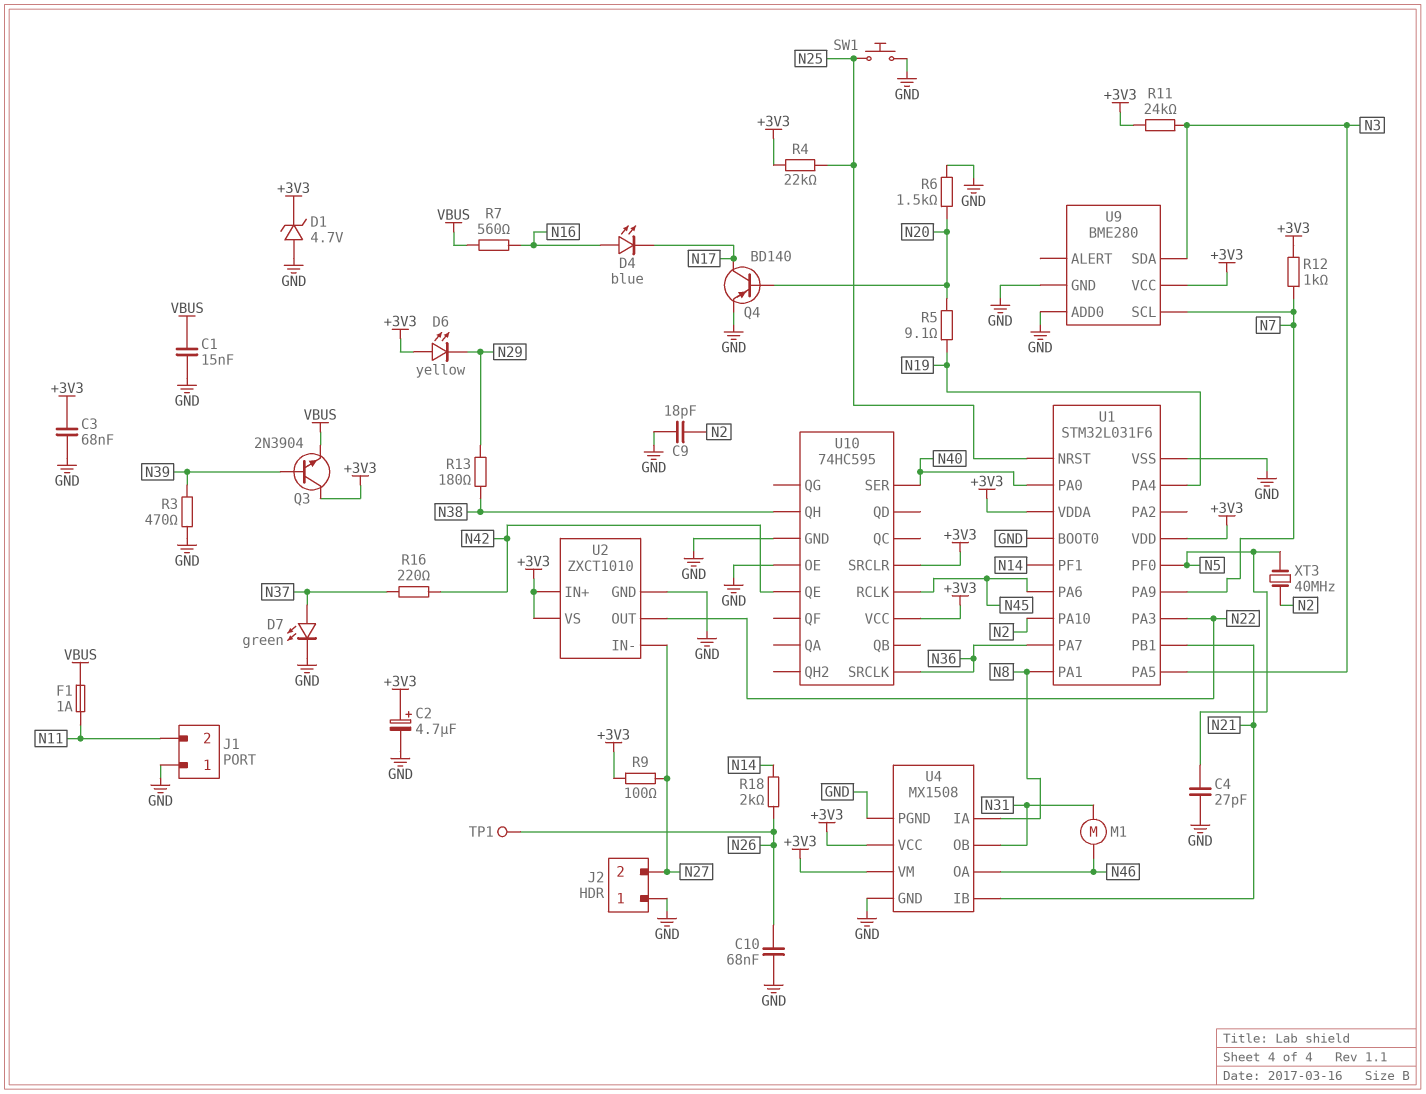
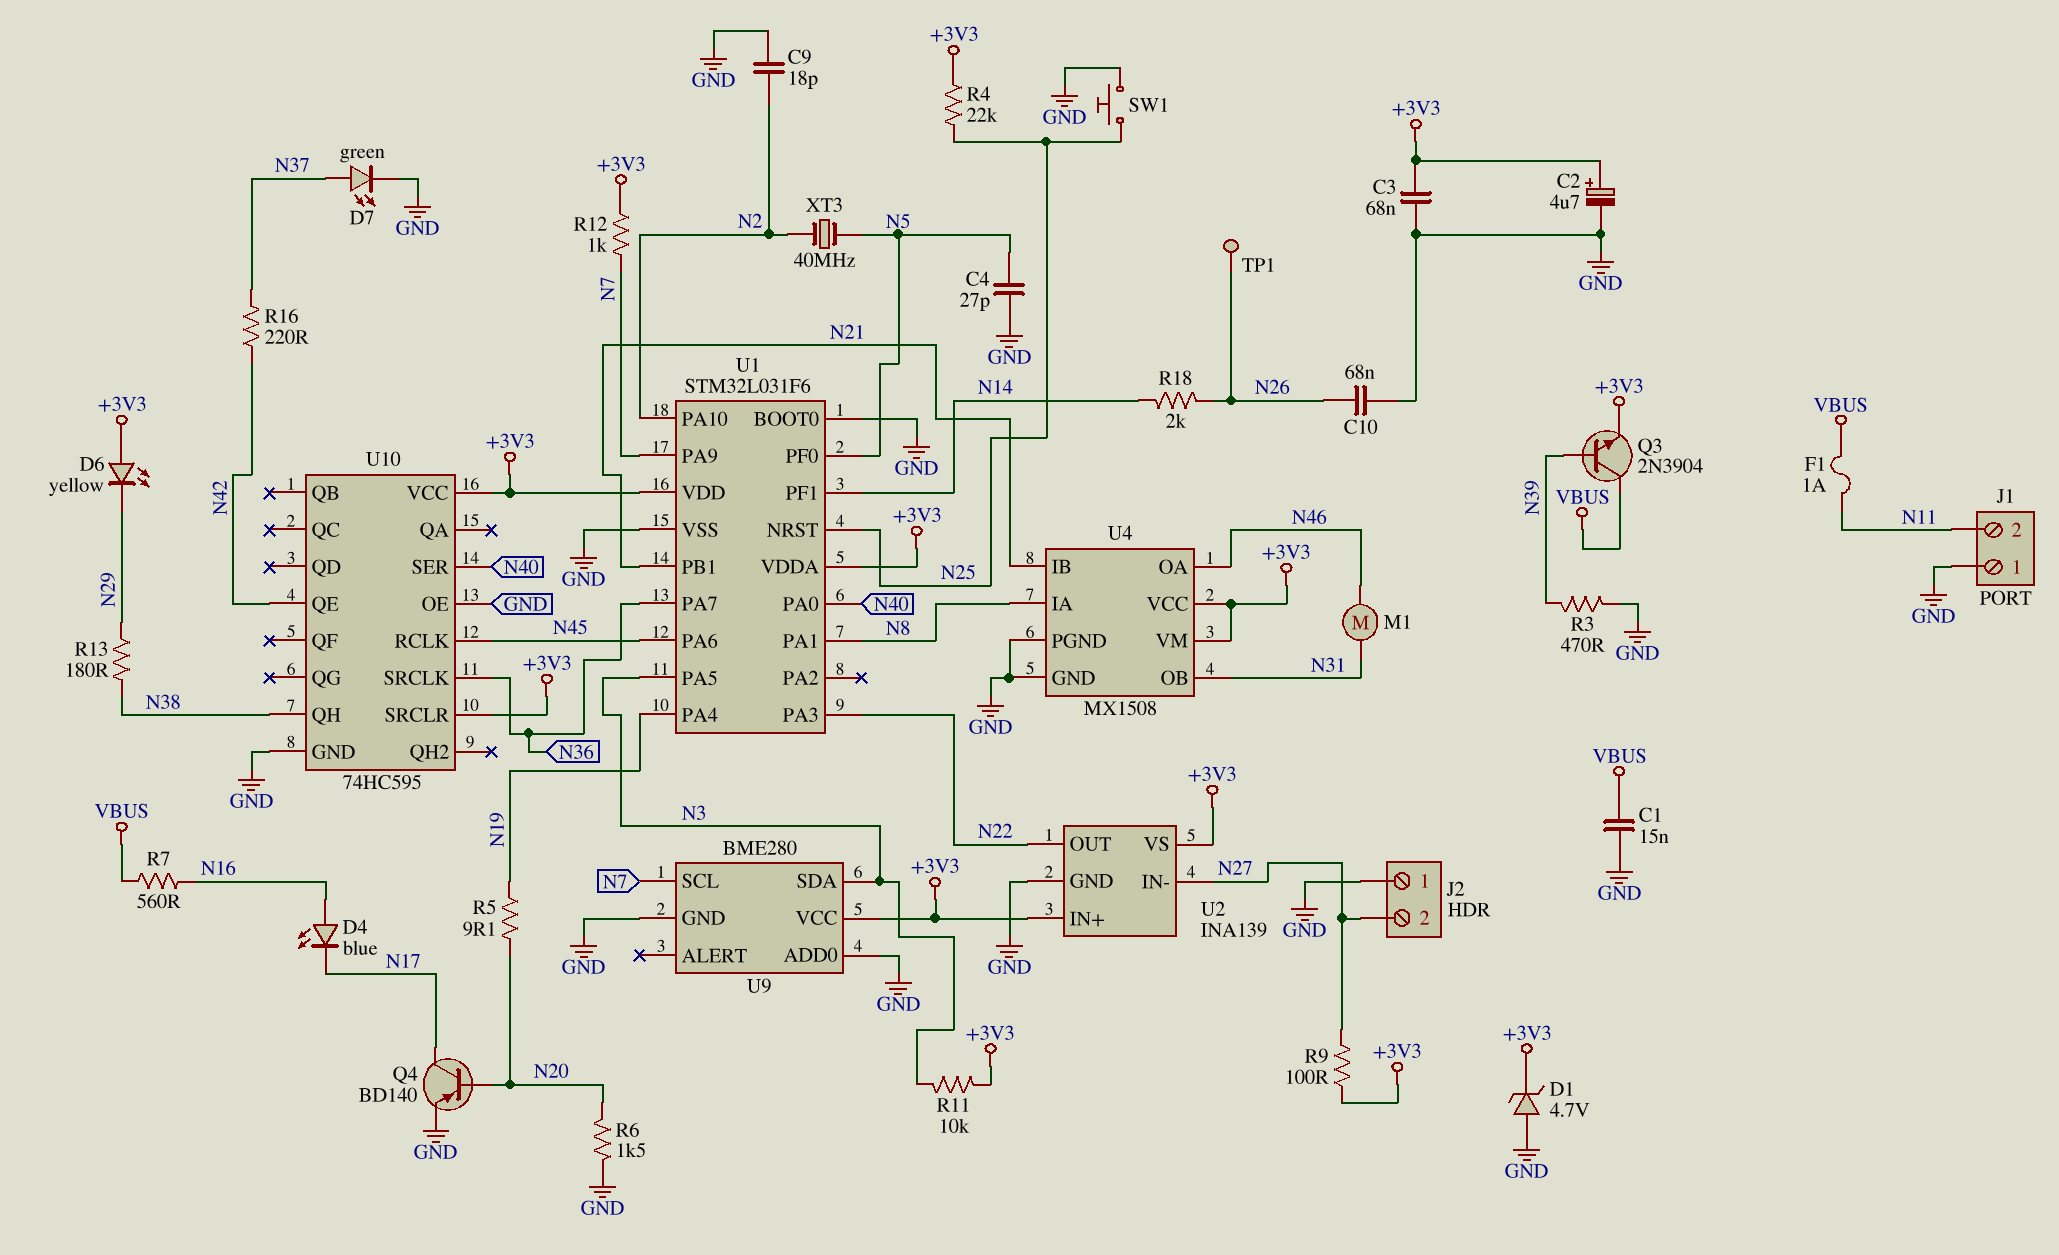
Q3: NPN 2N3904 (B N39, C +3V3, E VBUS) -> NPN 2N3904 (B N39, C VBUS, E +3V3)
R11: 24k (+3V3, N3) -> 10k (+3V3, N3)
U2: ZXCT1010 -> INA139

